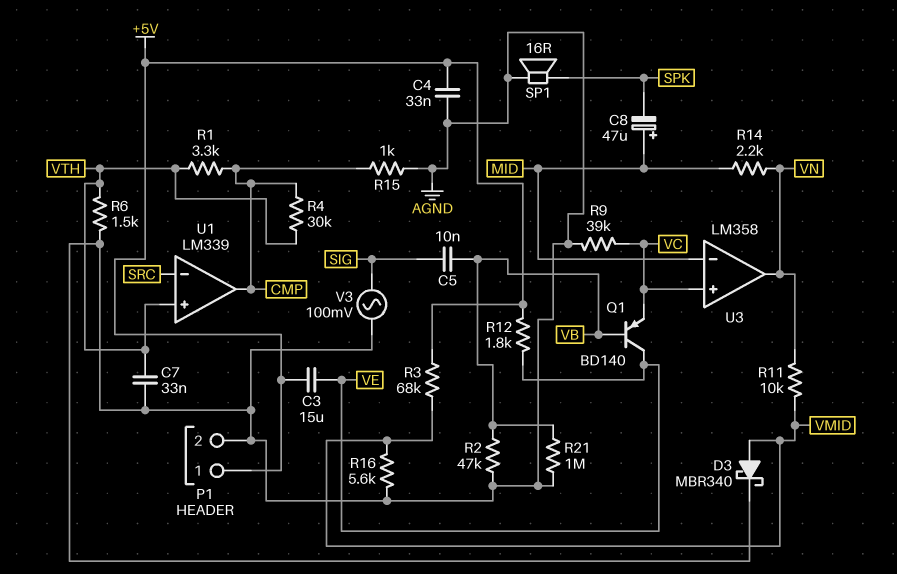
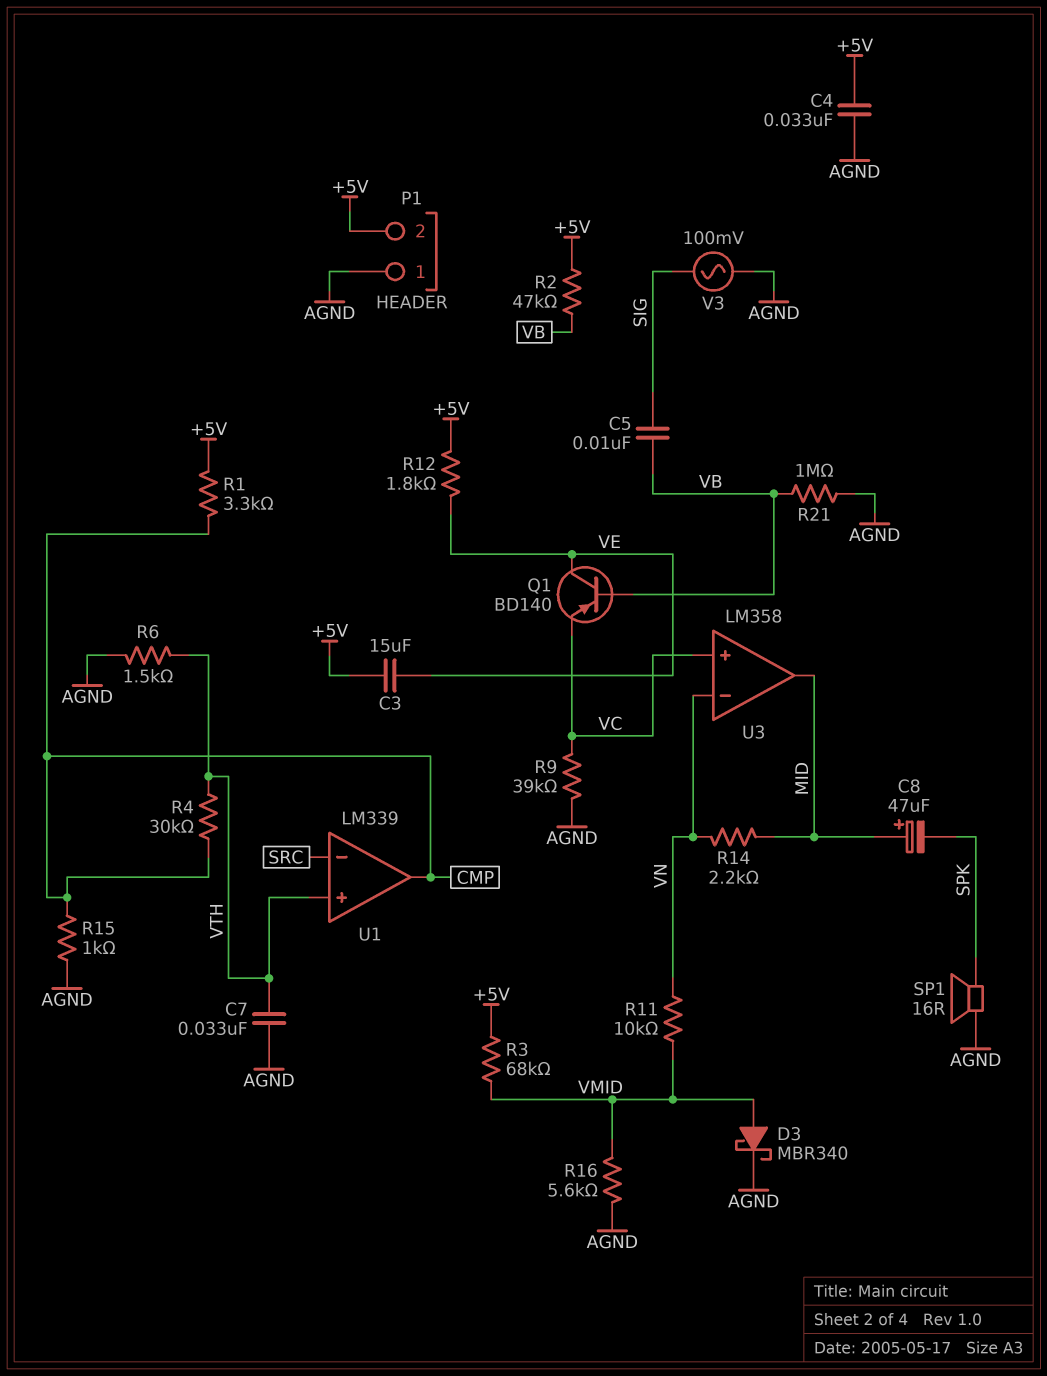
P1 pin 1: +5V -> AGND
P1 pin 2: AGND -> +5V
R1: 3.3k (CMP, VTH) -> 3.3k (+5V, CMP)
R2: 47k (AGND, VB) -> 47k (+5V, VB)
U3 pin in-: MID -> VN
U3 pin out: VN -> MID

